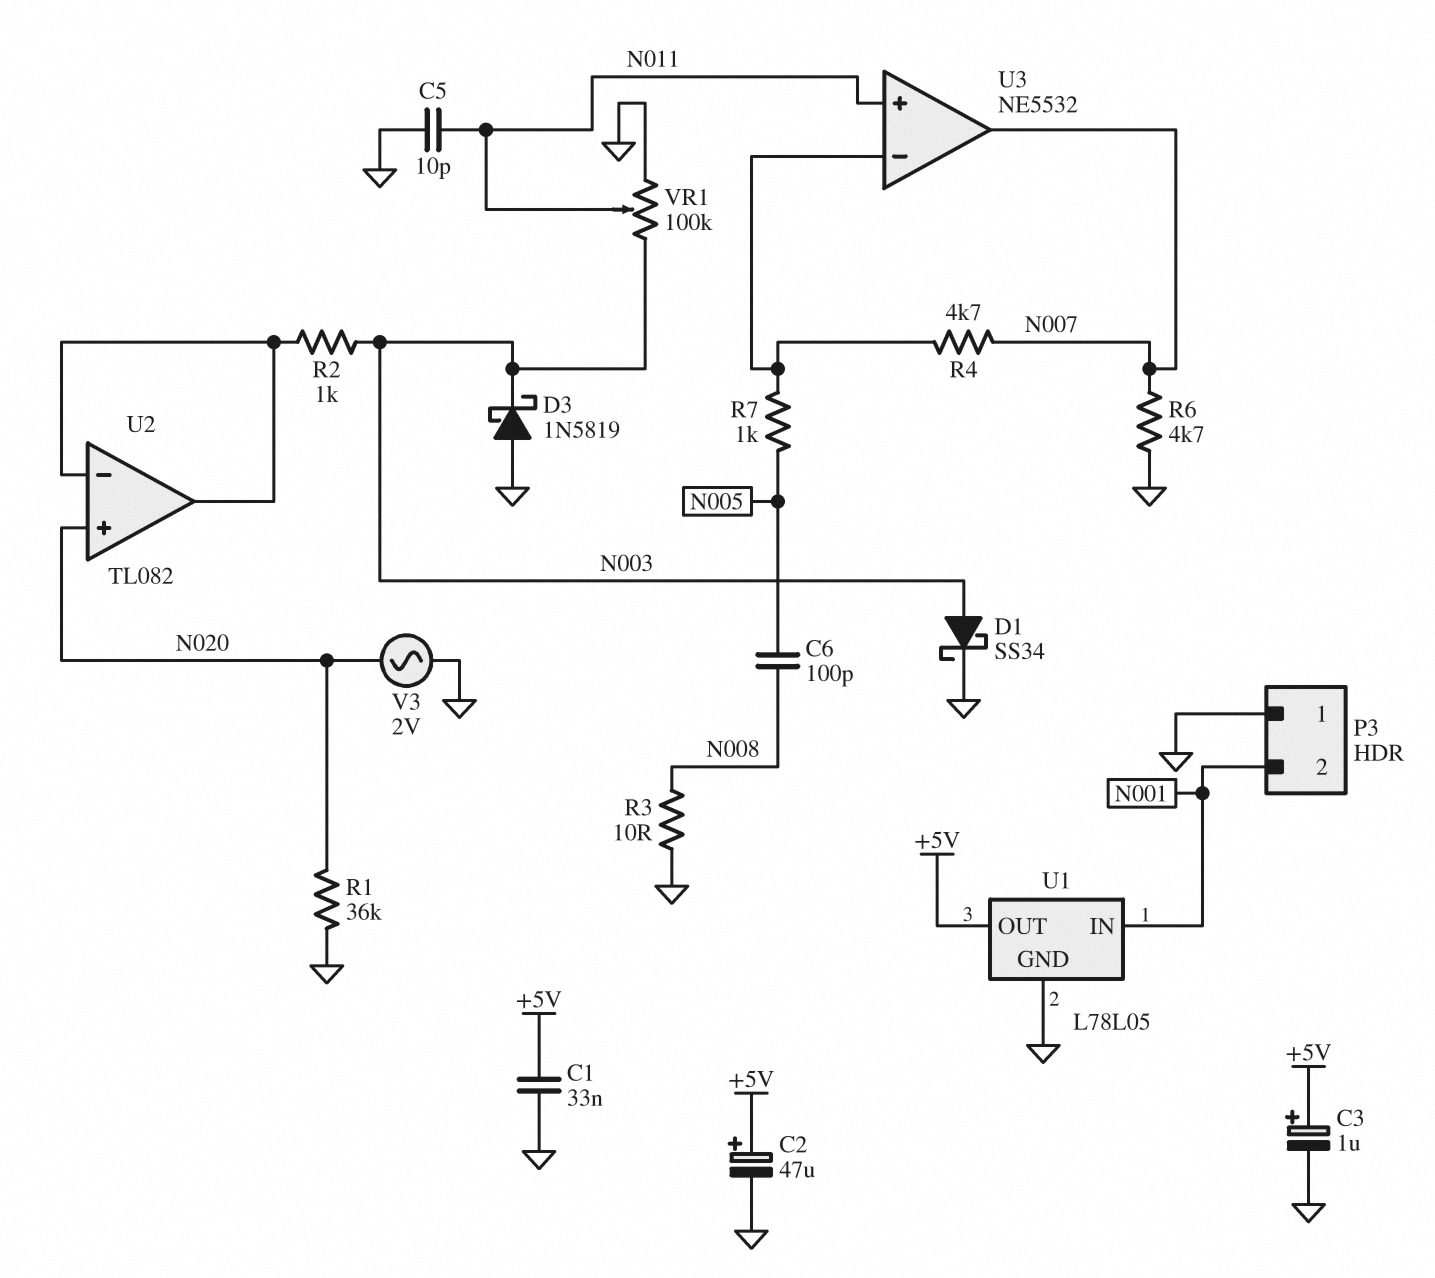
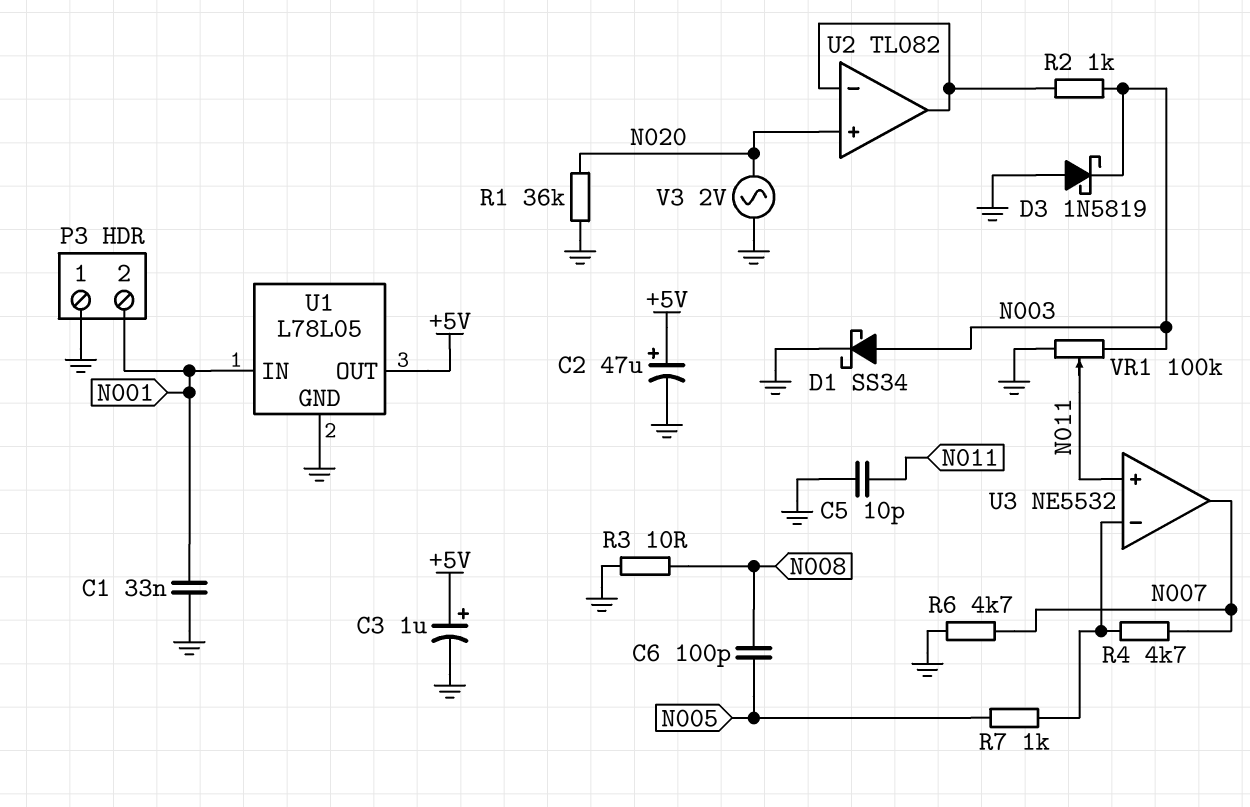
C1: 33nF (+5V, GND) -> 33nF (GND, N001)

